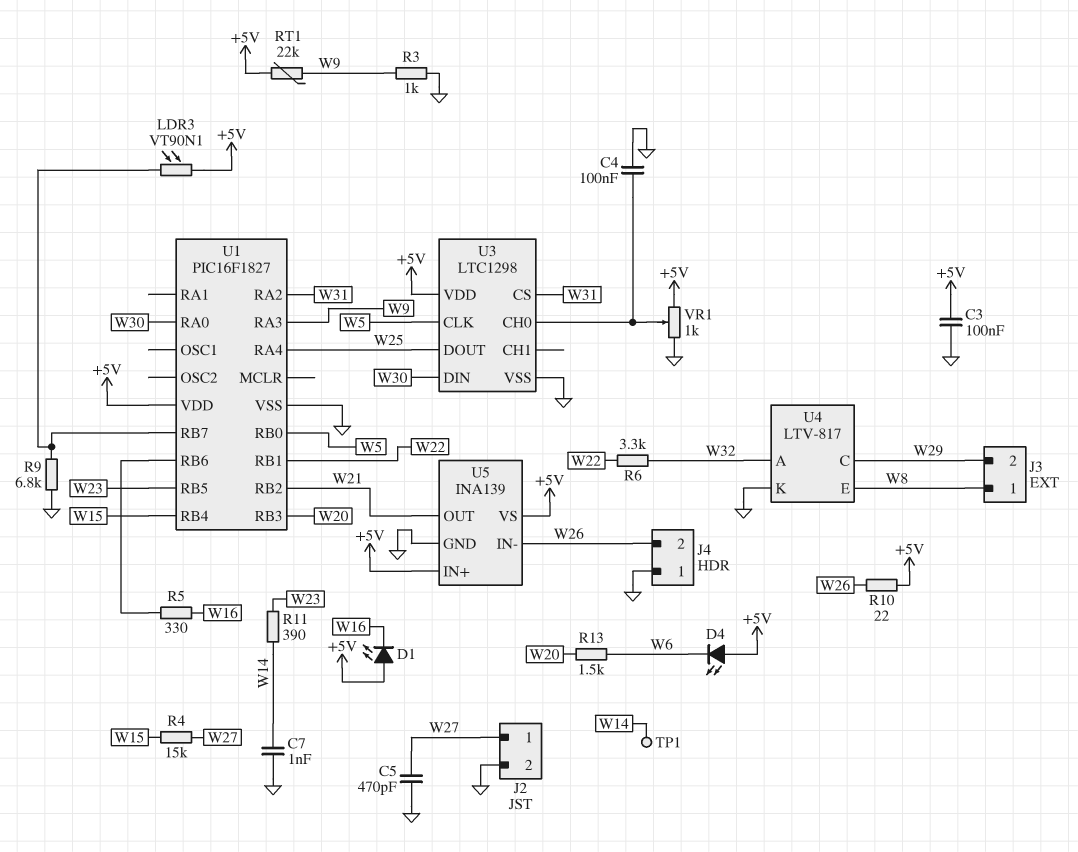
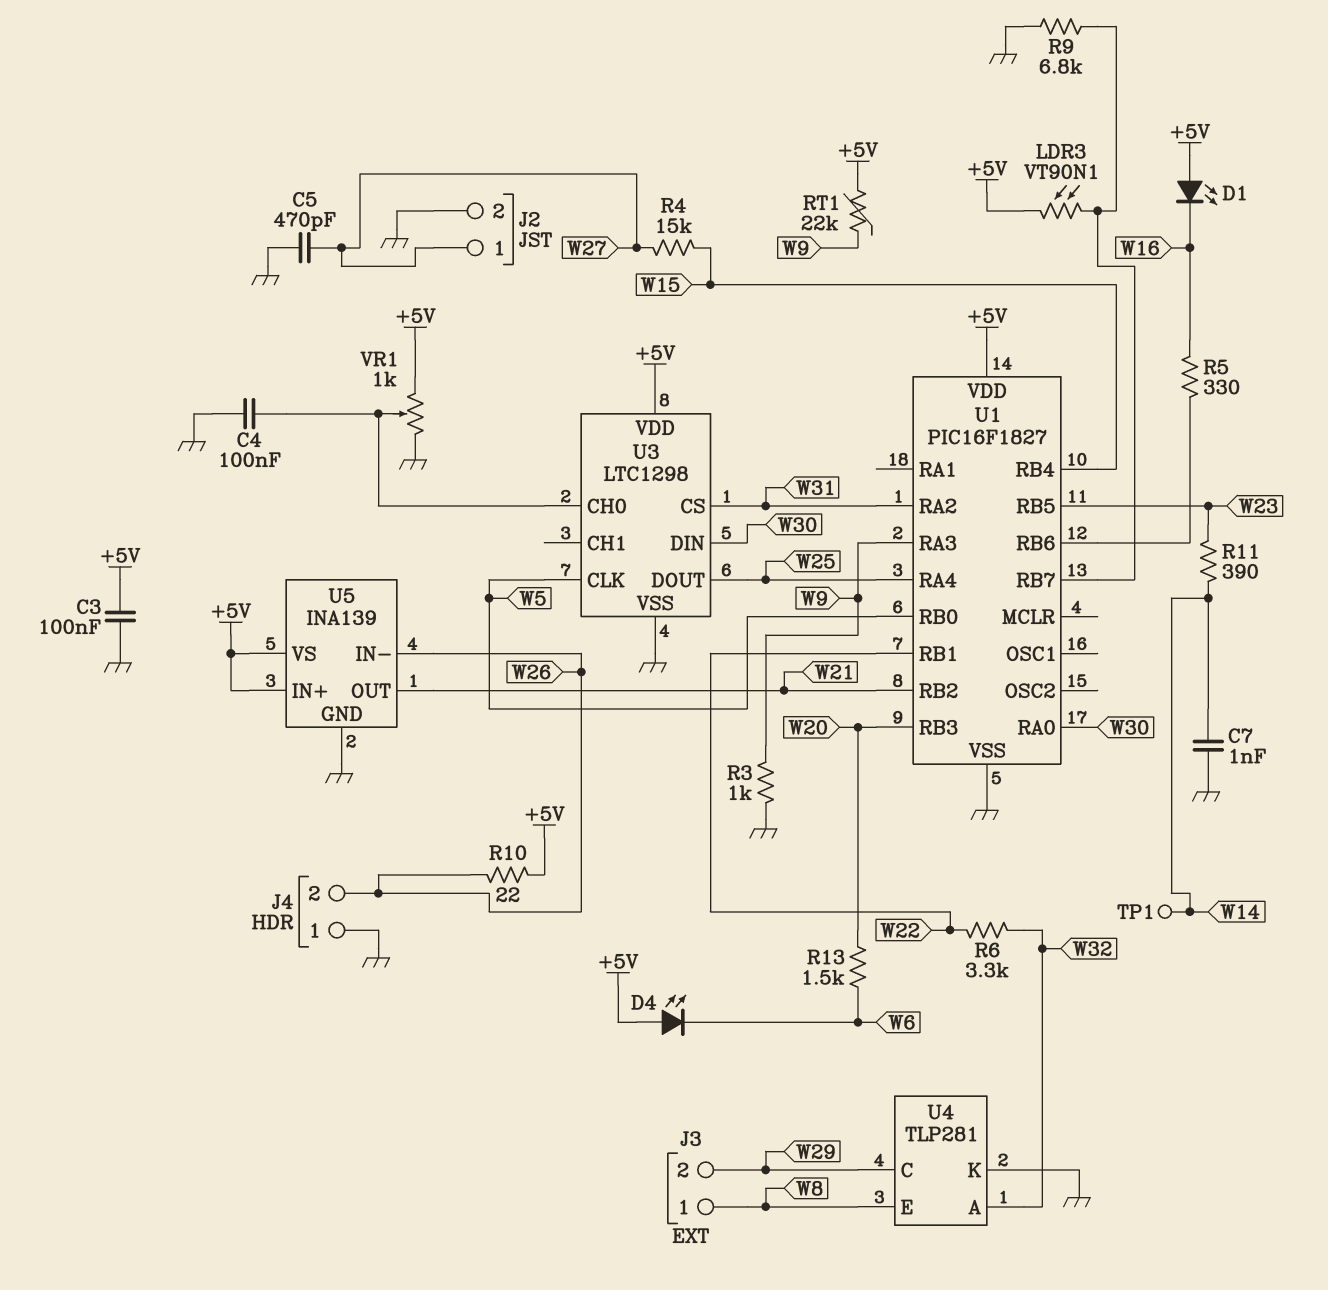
U4: LTV-817 -> TLP281

